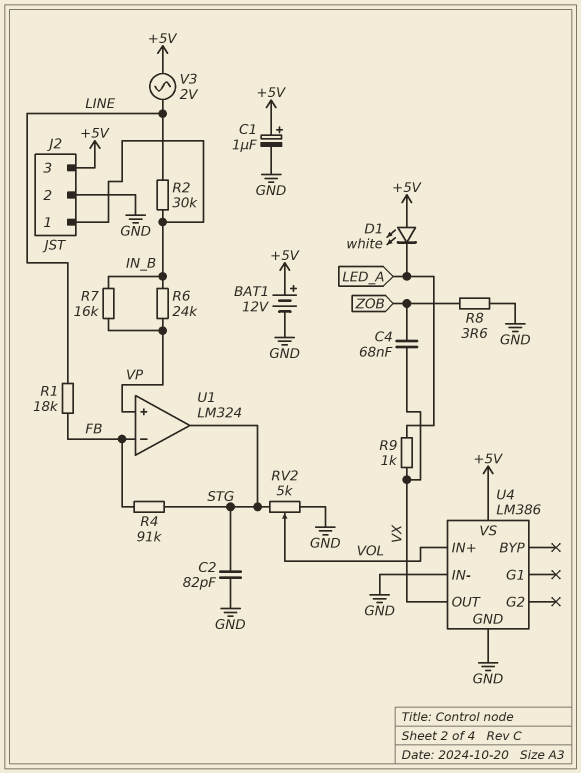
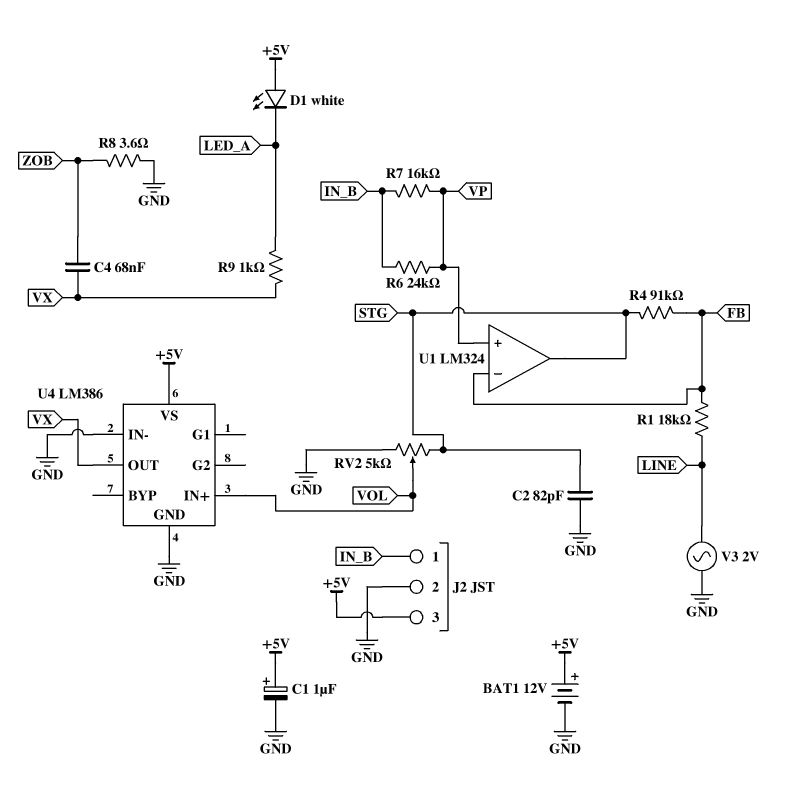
R2: 30k (IN_B, LINE) -> none
V3: AC 2V (+5V, LINE) -> AC 2V (GND, LINE)

